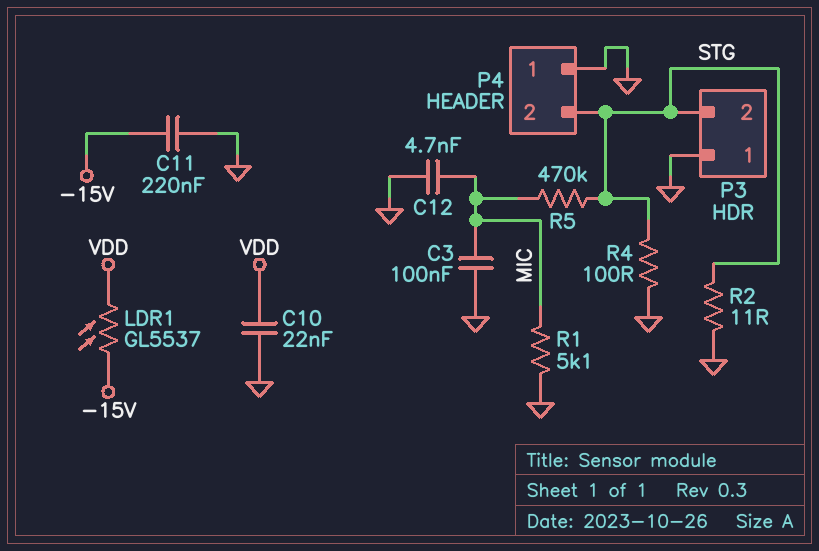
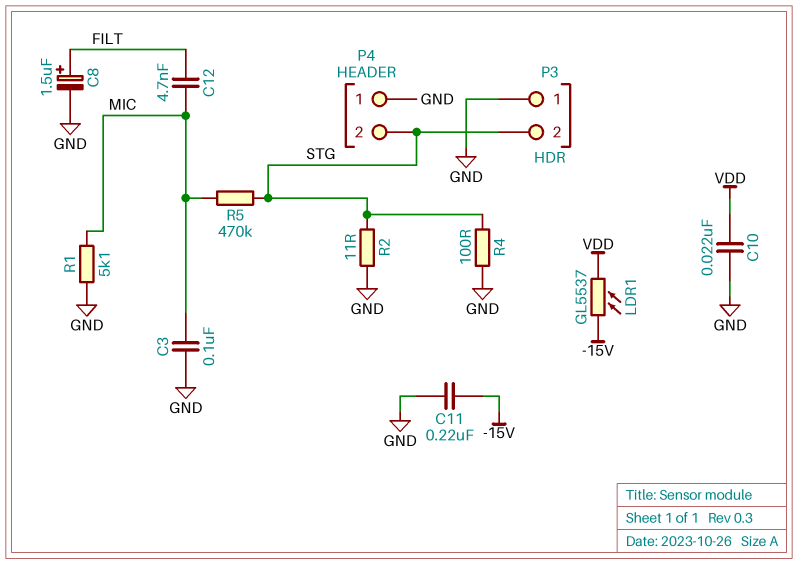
C8: none -> 1.5uF (plus FILT, minus GND)
C12: 4.7nF (GND, MIC) -> 4.7nF (FILT, MIC)

